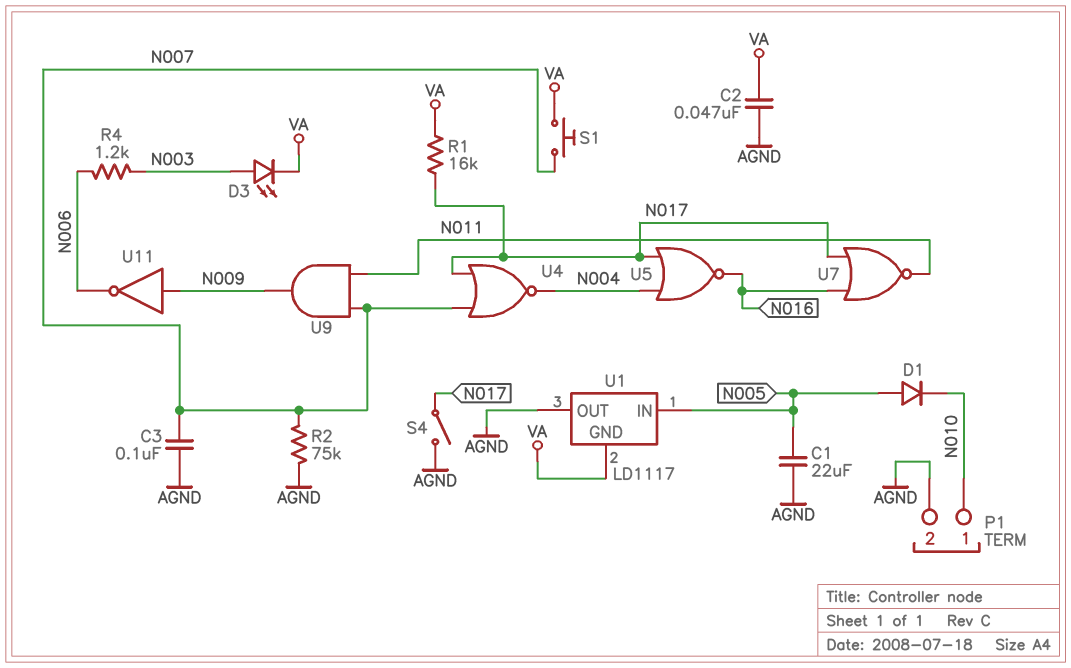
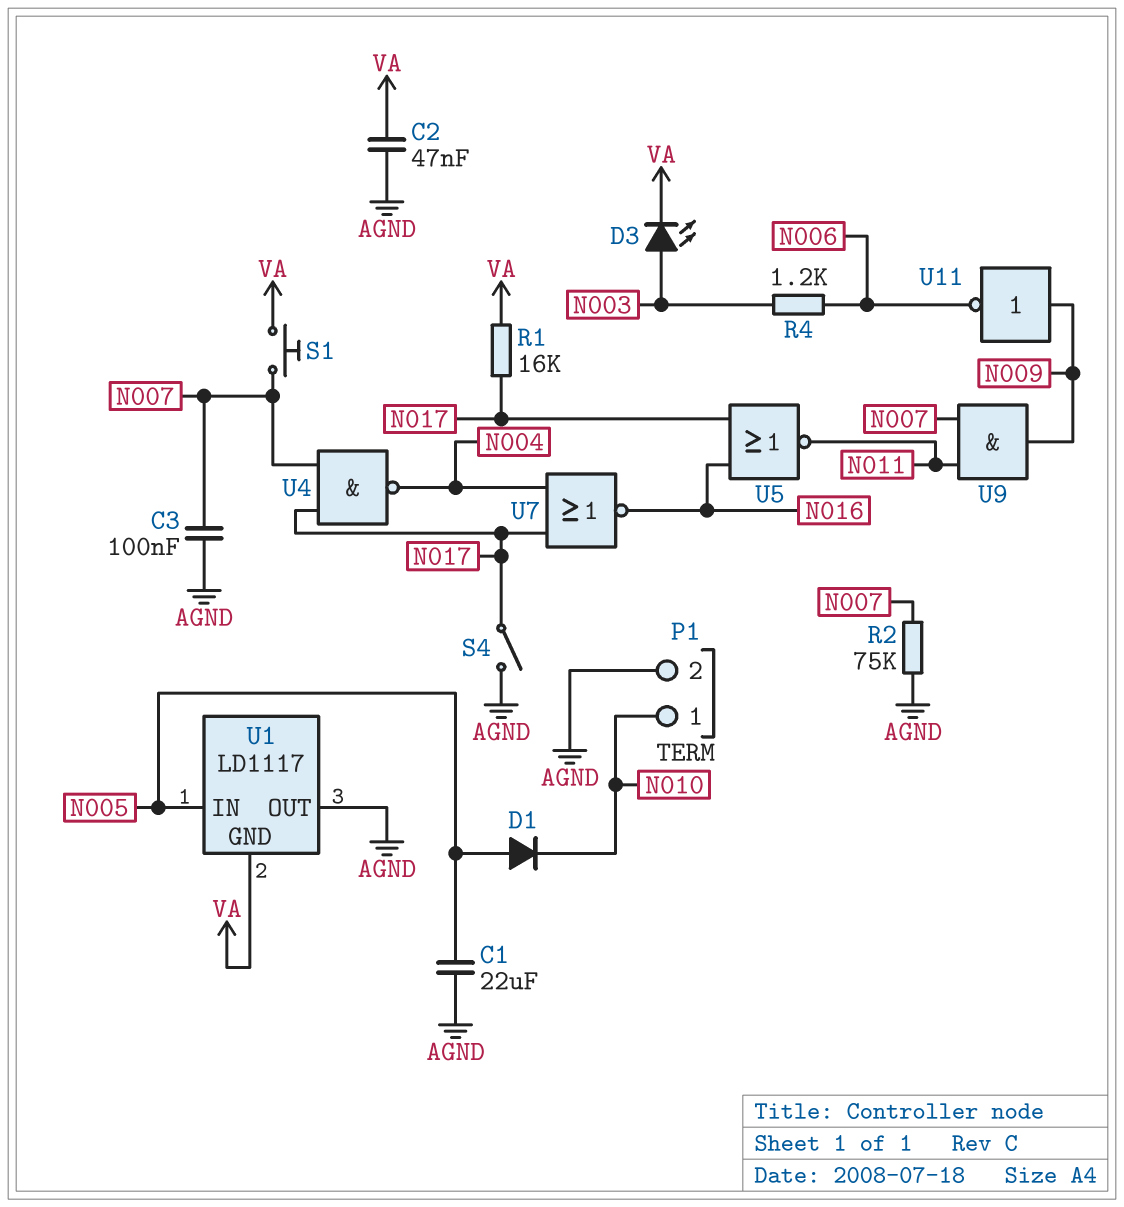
U4: NOR (in N007, in N017, out N004) -> NAND (in N007, in N017, out N004)
U5: NOR (in N004, in N017, out N016) -> NOR (in N016, in N017, out N011)
U7: NOR (in N016, in N017, out N011) -> NOR (in N004, in N017, out N016)

